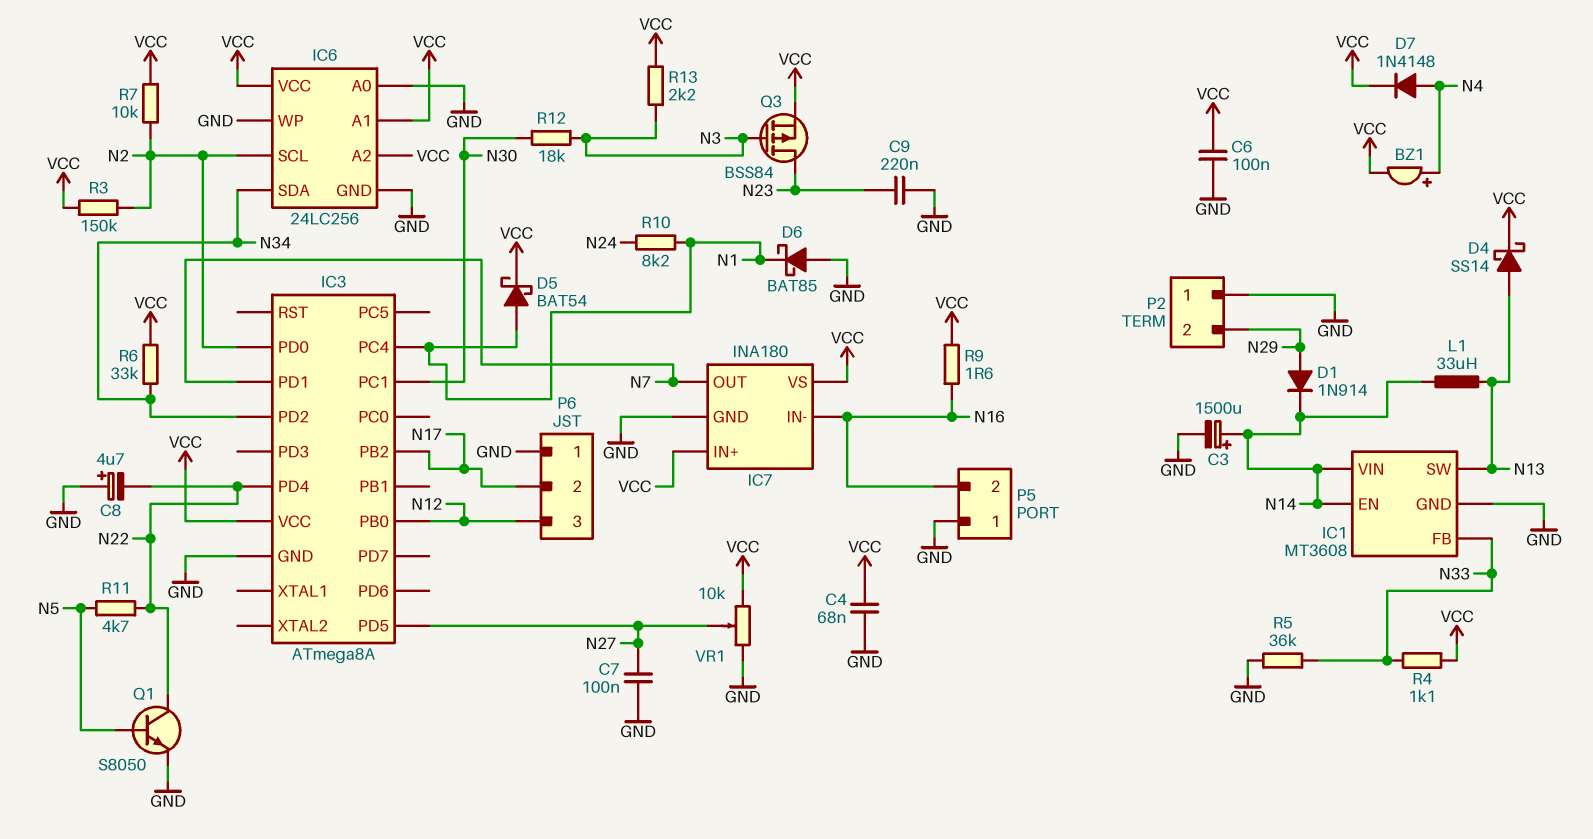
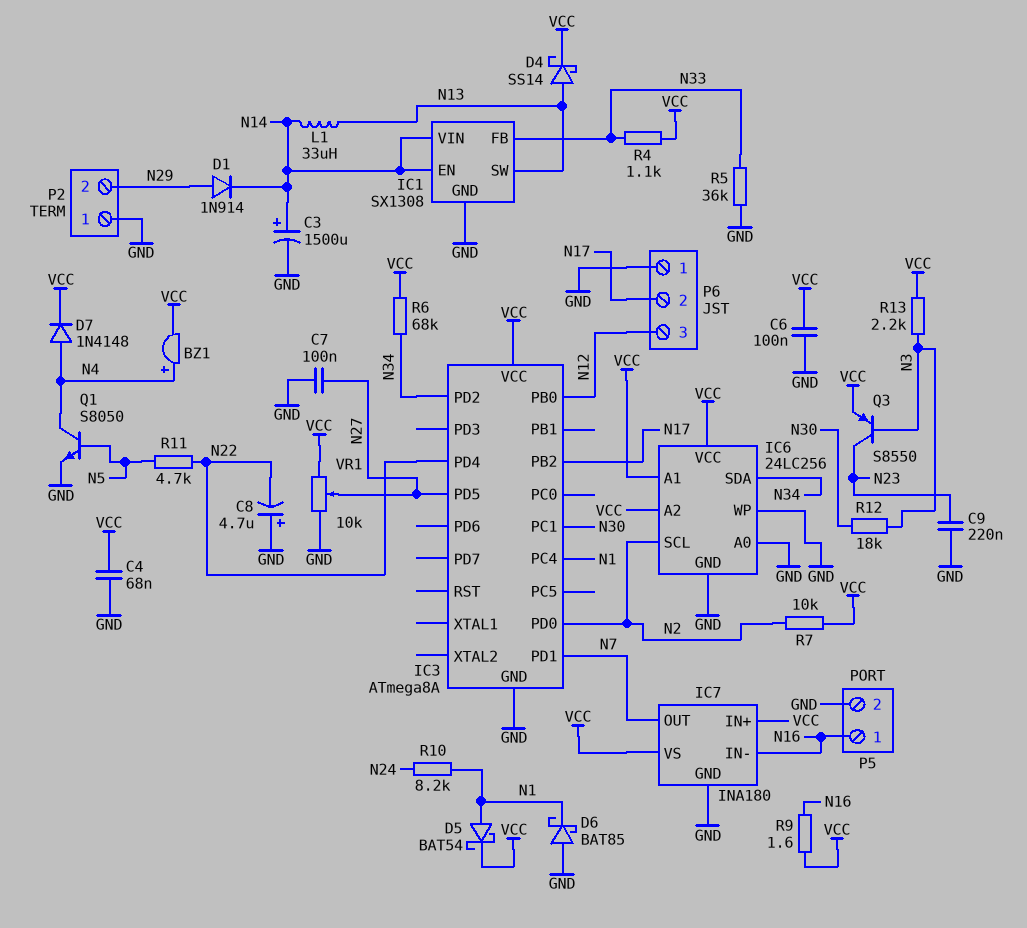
IC1: MT3608 -> SX1308
P5 pin 1: GND -> N16
P5 pin 2: N16 -> GND
Q1: NPN S8050 (B N5, C N22, E GND) -> NPN S8050 (B N5, C N4, E GND)
Q3: PMOS BSS84 (G N3, D N23, S VCC) -> PNP S8550 (B N3, C N23, E VCC)
R3: 150k (N2, VCC) -> none
R6: 33k (N34, VCC) -> 68k (N34, VCC)

